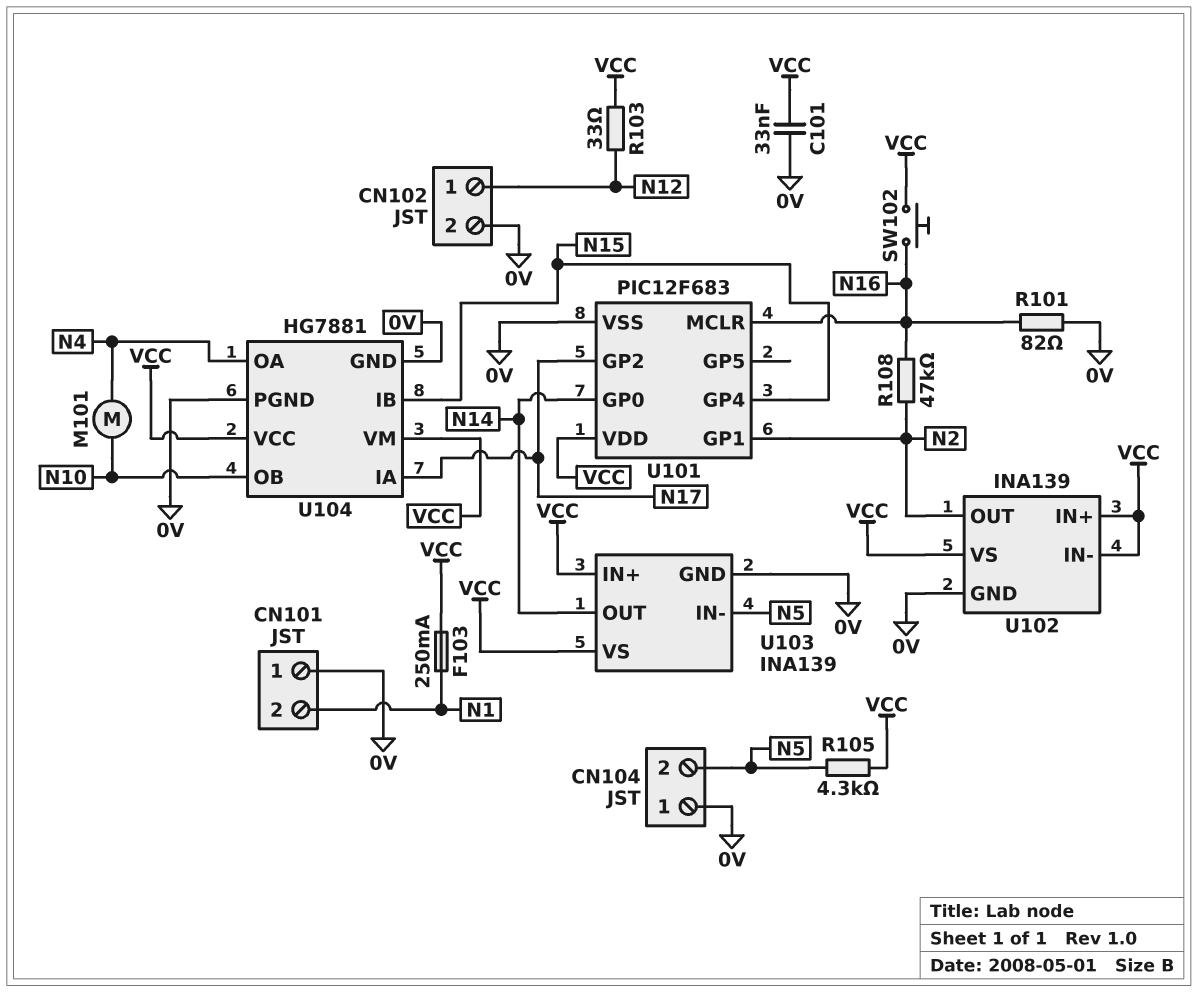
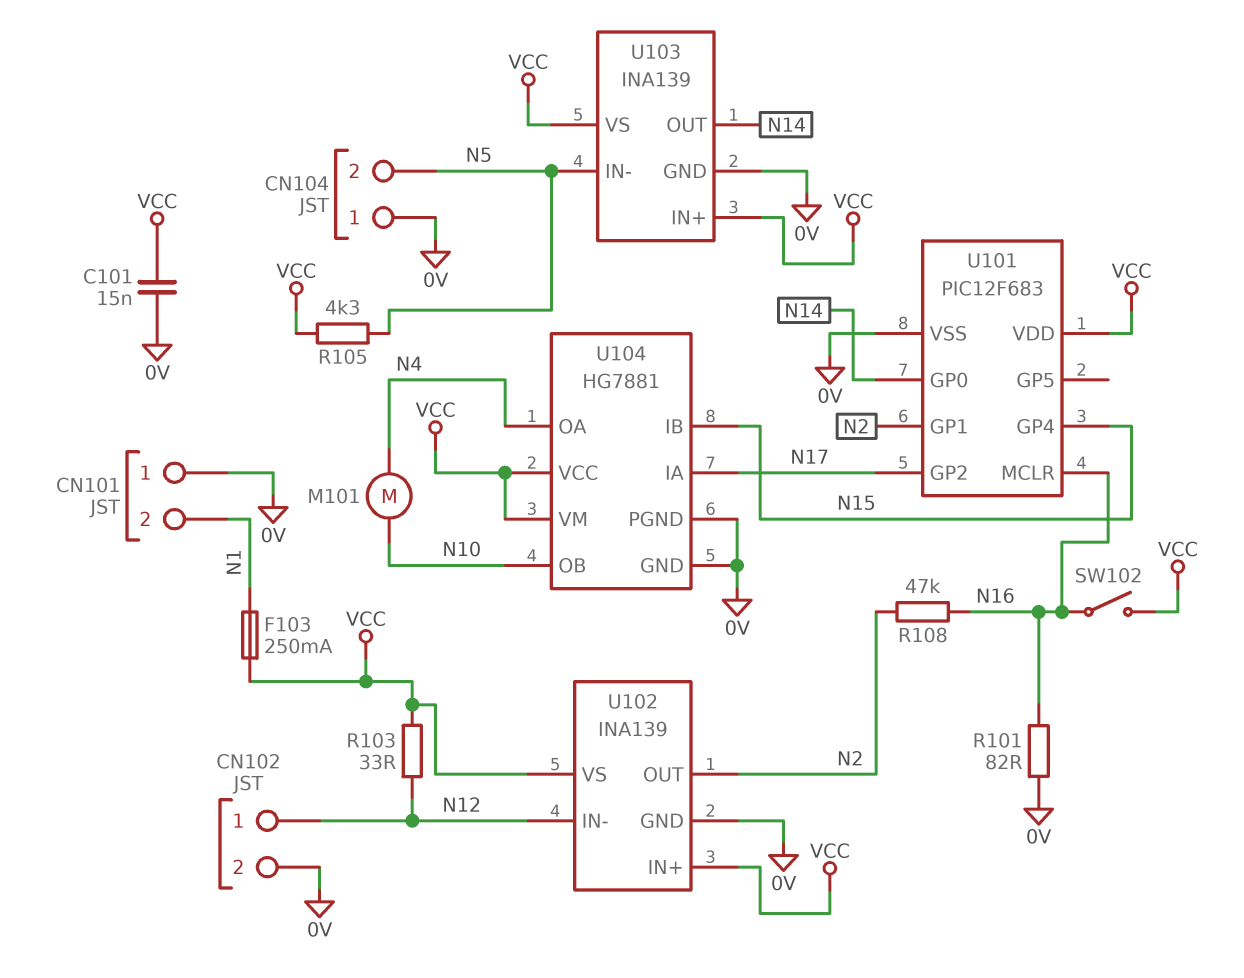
C101: 33nF (0V, VCC) -> 15nF (0V, VCC)
SW102: button (N16, VCC) -> switch (N16, VCC)
U102 pin IN-: VCC -> N12

